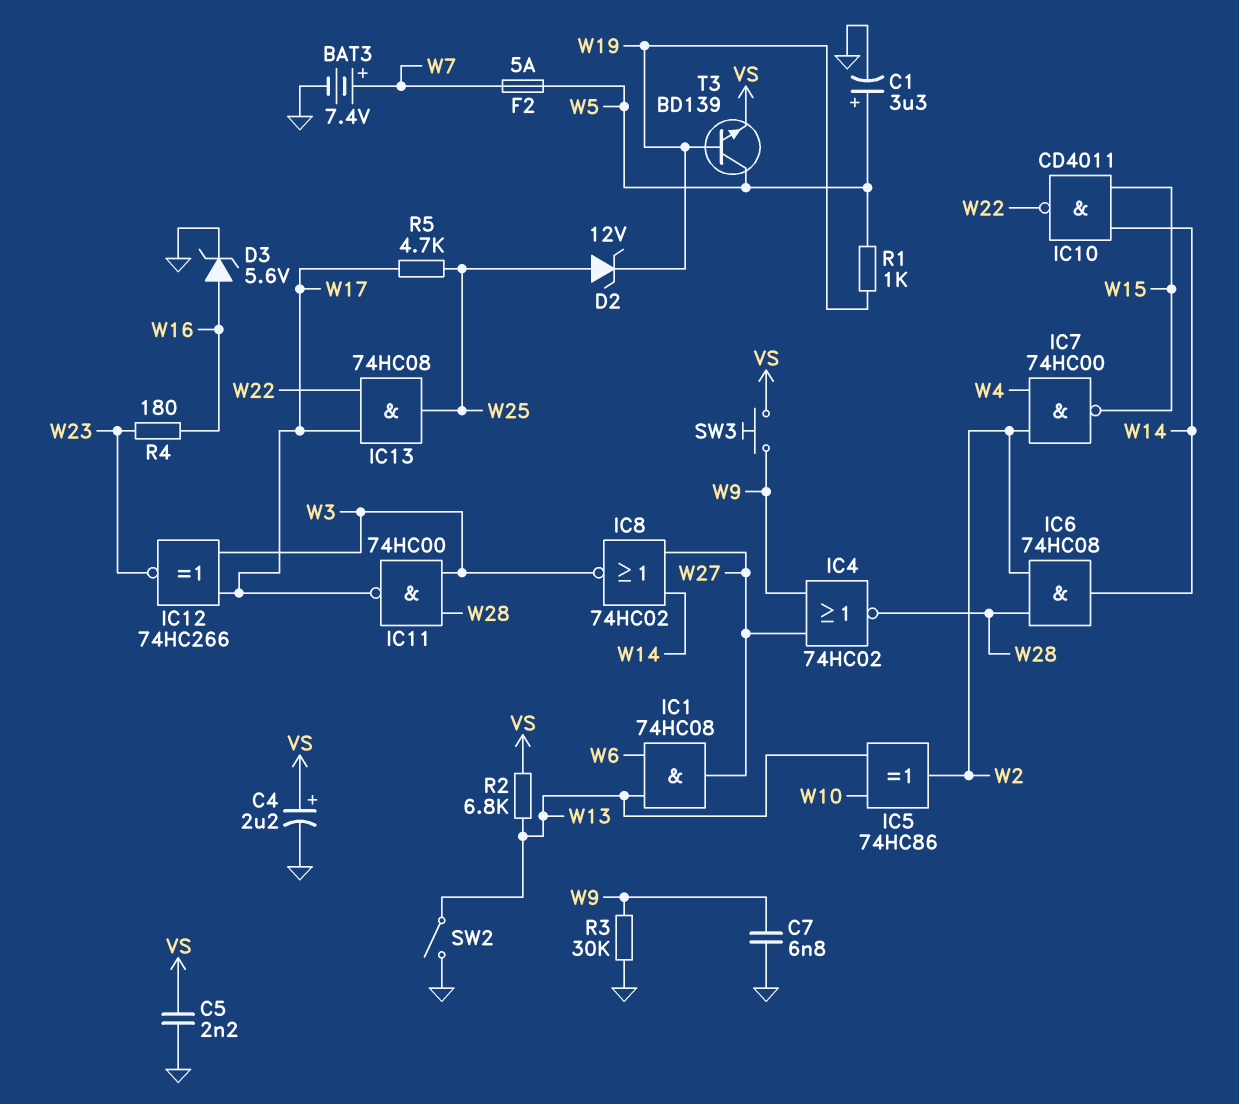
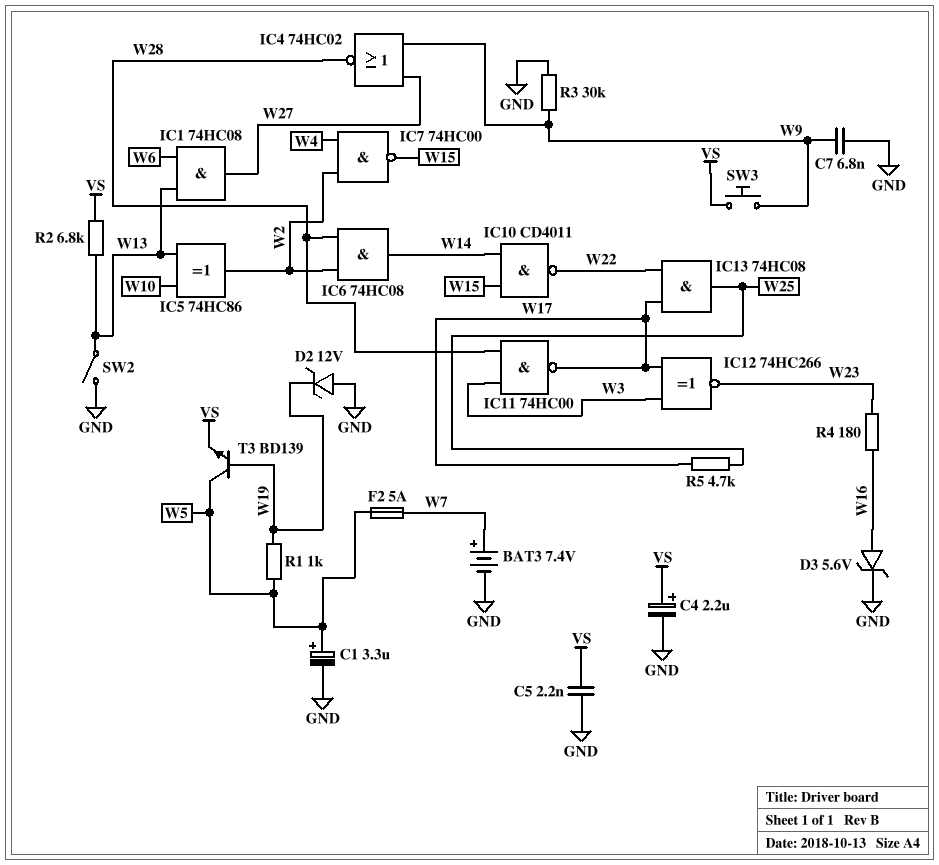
D2: zener 12V (A W25, K W19) -> zener 12V (A GND, K W19)
IC8: NOR 74HC02 (in W14, in W27, out W3) -> none

